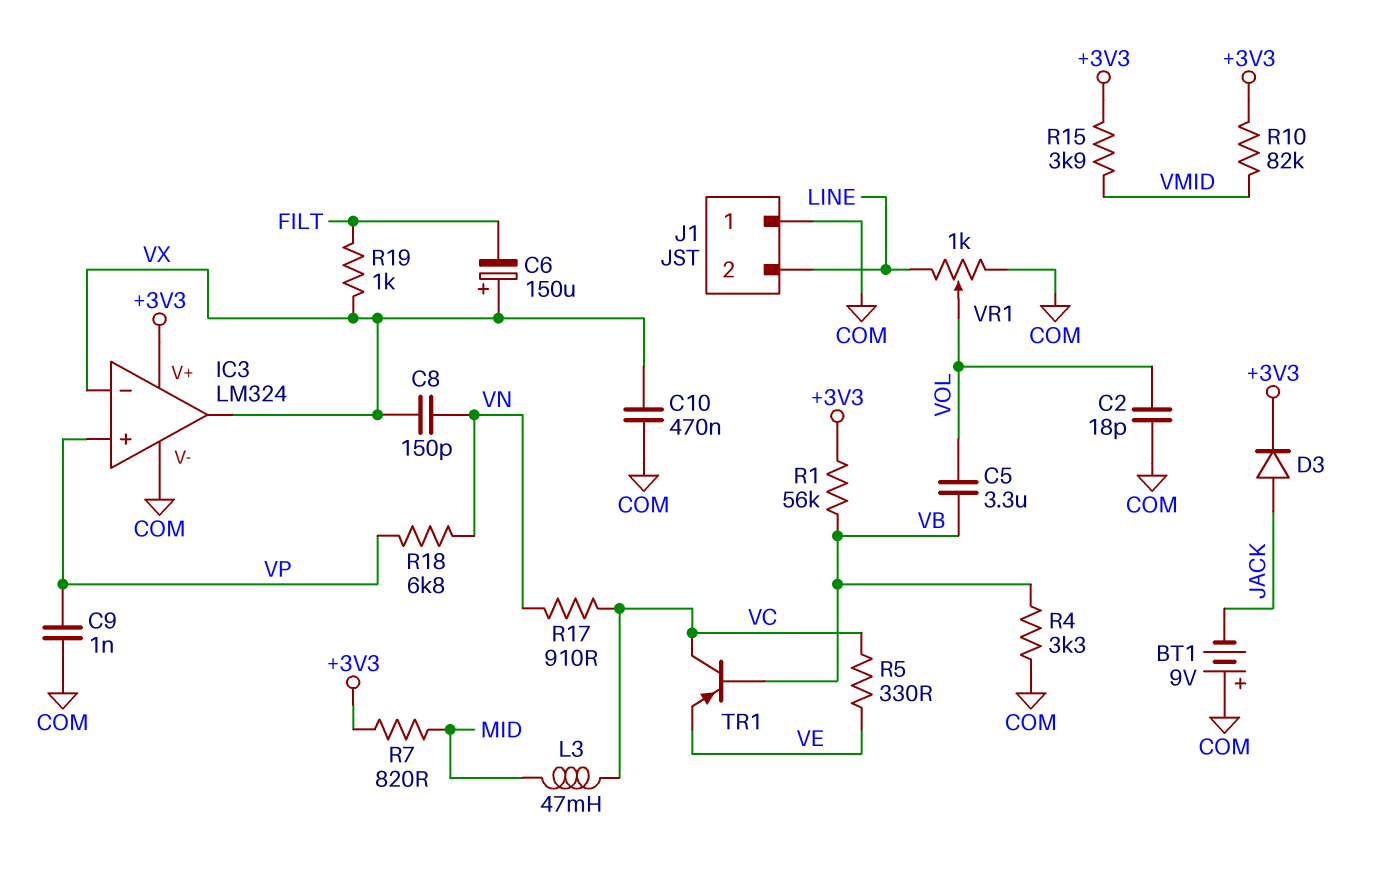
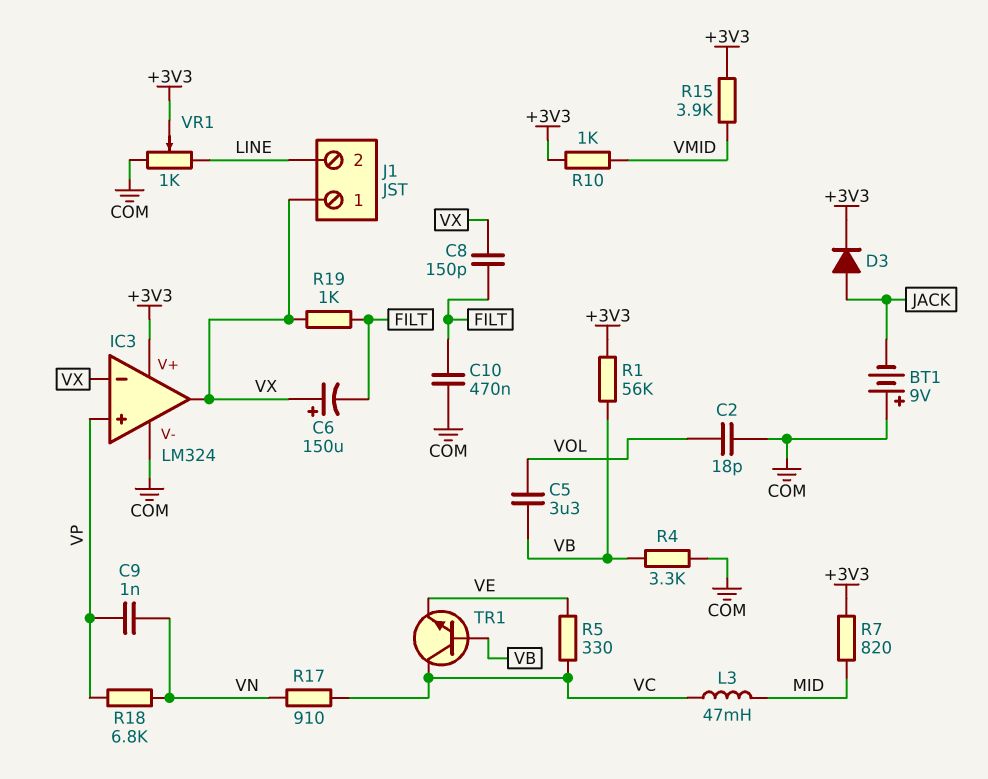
C8: 150pF (VN, VX) -> 150pF (FILT, VX)
C9: 1nF (COM, VP) -> 1nF (VN, VP)
C10: 470nF (COM, VX) -> 470nF (COM, FILT)
J1 pin 1: COM -> VX
R10: 82k (+3V3, VMID) -> 1k (+3V3, VMID)
TR1: PNP (B VB, C VC, E VE) -> NPN (B VB, C VC, E VE)
VR1: 1k (COM, LINE, wiper VOL) -> 1k (COM, LINE, wiper +3V3)

